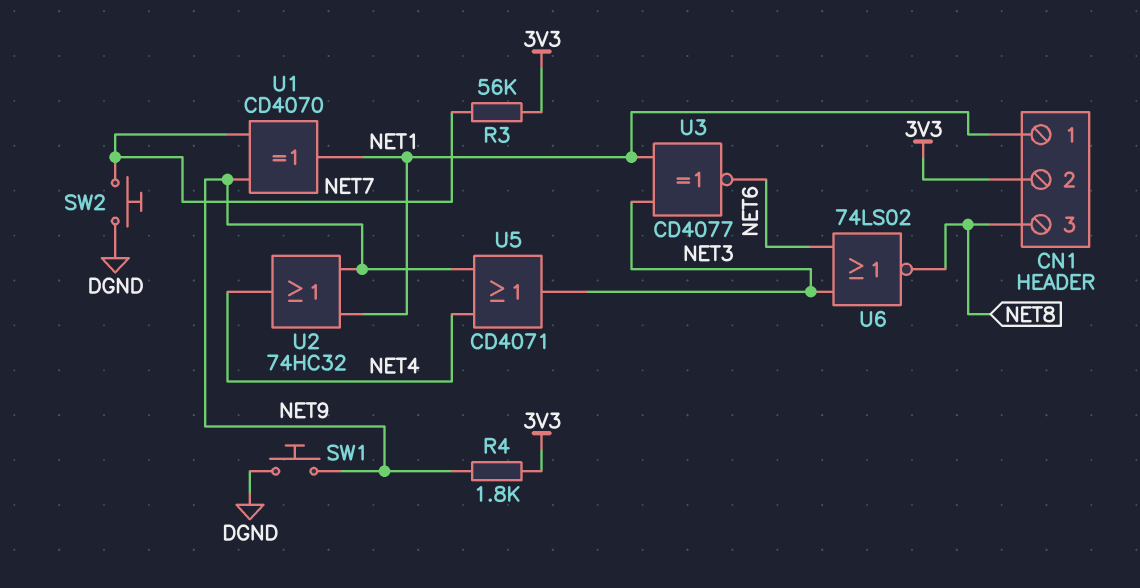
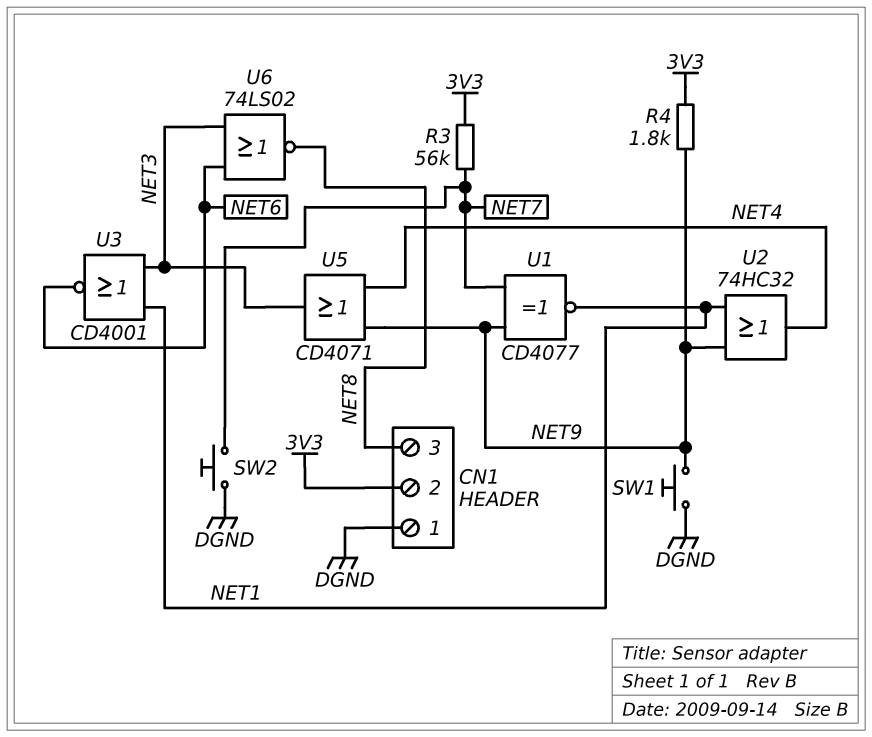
CN1 pin 1: NET1 -> DGND
U1: XOR CD4070 (in NET7, in NET9, out NET1) -> XNOR CD4077 (in NET7, in NET9, out NET1)
U3: XNOR CD4077 (in NET1, in NET3, out NET6) -> NOR CD4001 (in NET1, in NET3, out NET6)

